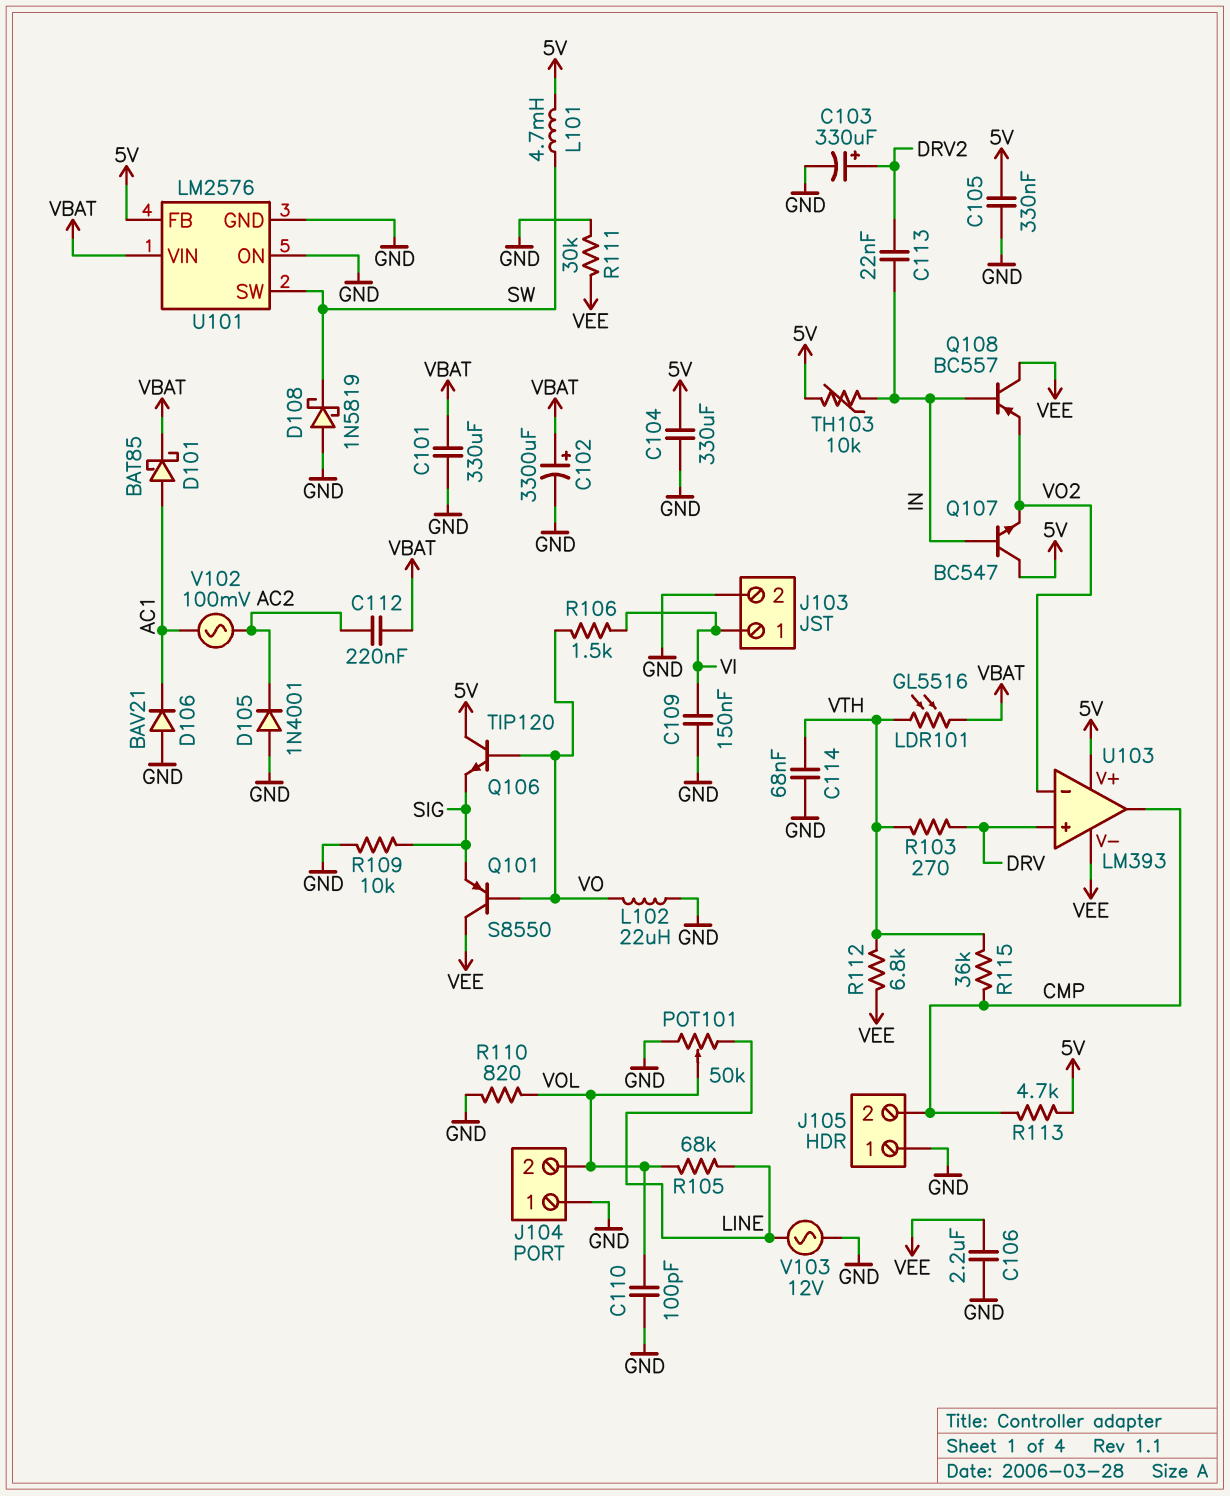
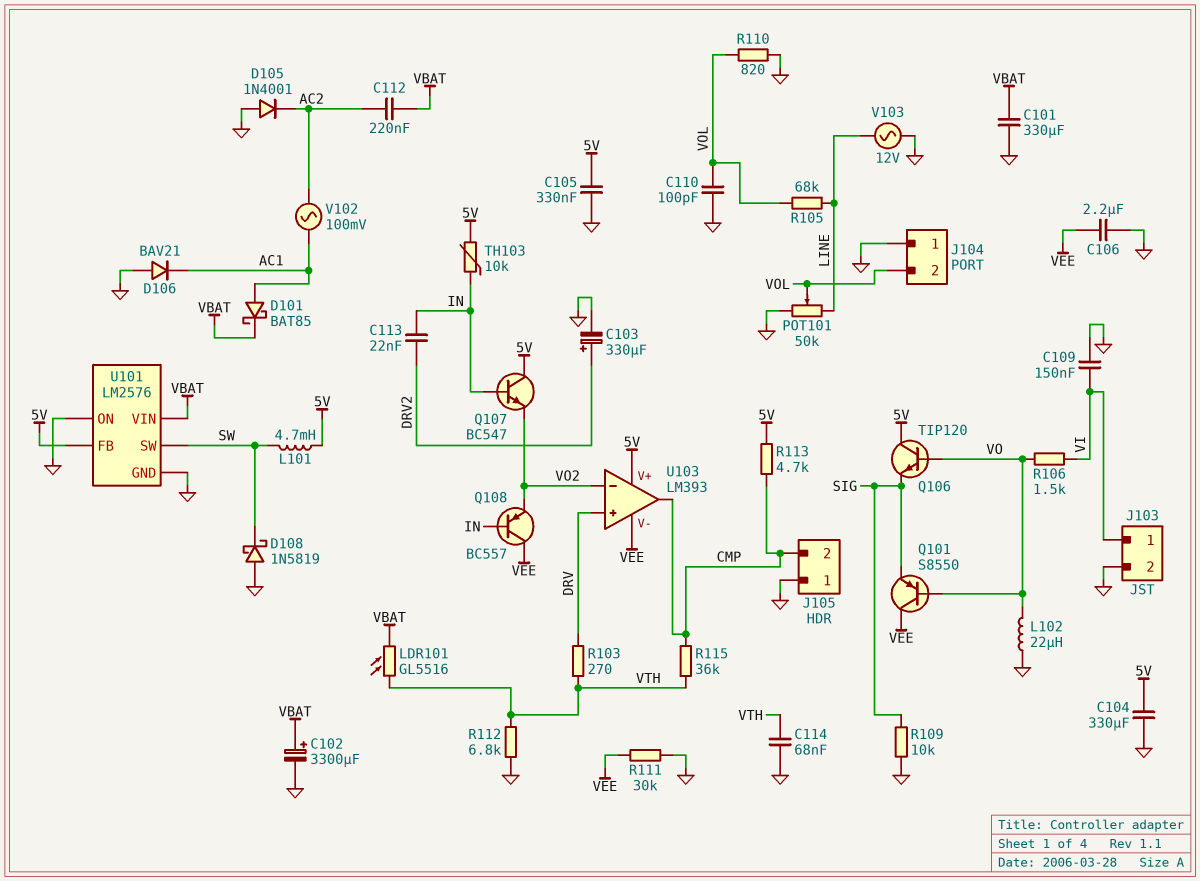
R112: 6.8k (VEE, VTH) -> 6.8k (GND, VTH)

